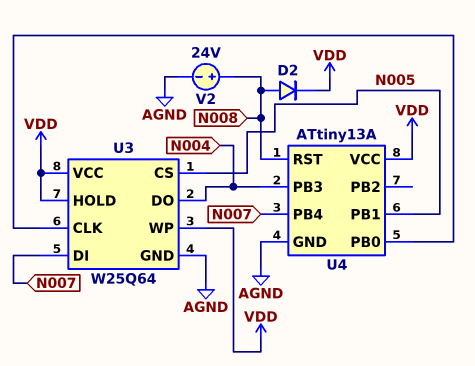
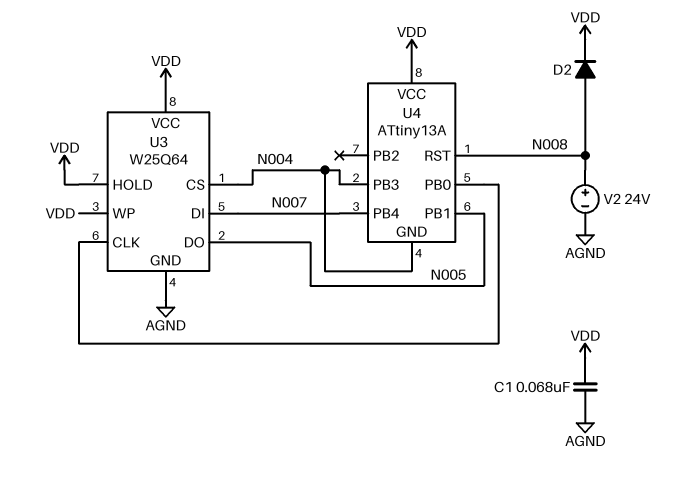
C1: none -> 68nF (AGND, VDD)
U3 pin CS: N005 -> N004
U3 pin DO: N004 -> N005
U4 pin GND: AGND -> N004

